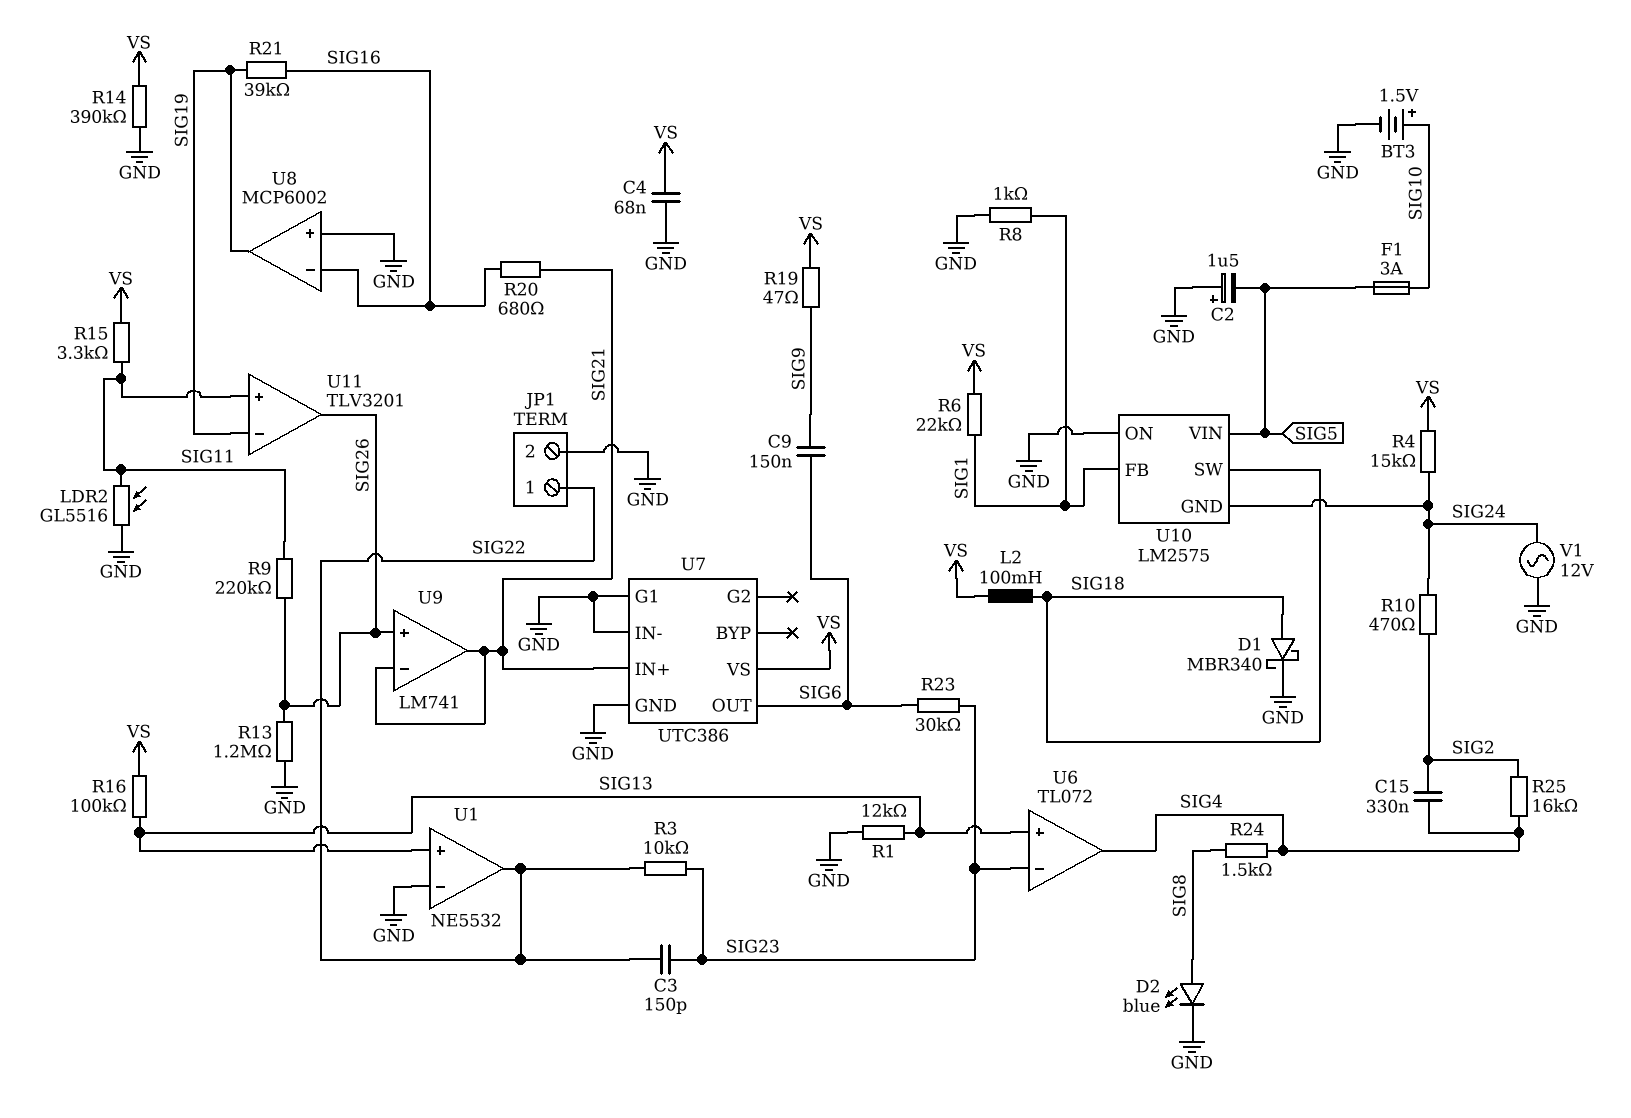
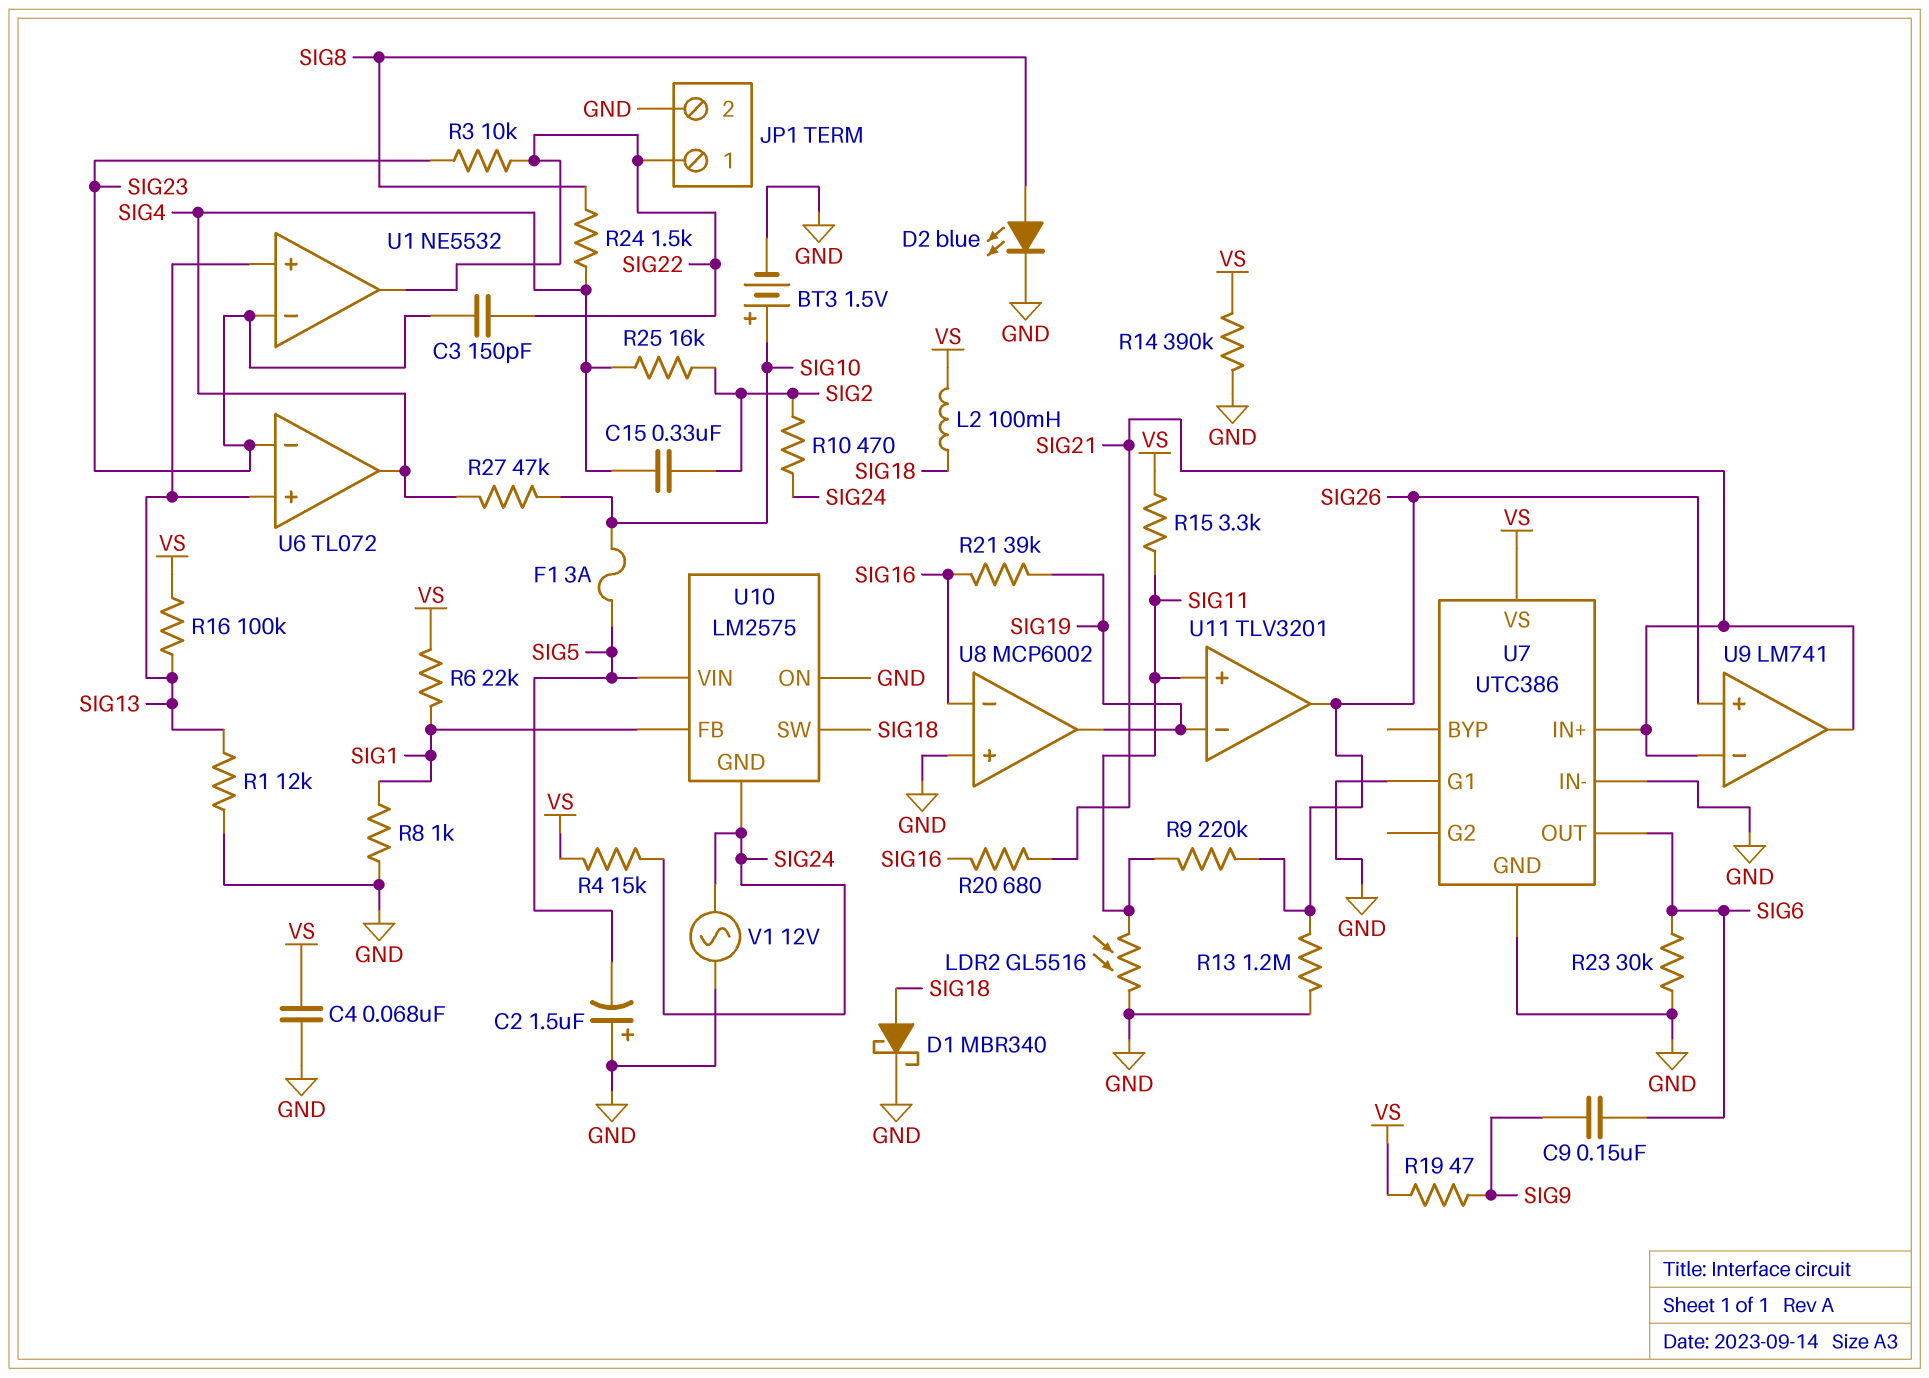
R23: 30k (SIG6, SIG23) -> 30k (GND, SIG6)
R27: none -> 47k (SIG4, SIG10)
U1 pin in-: GND -> SIG23

